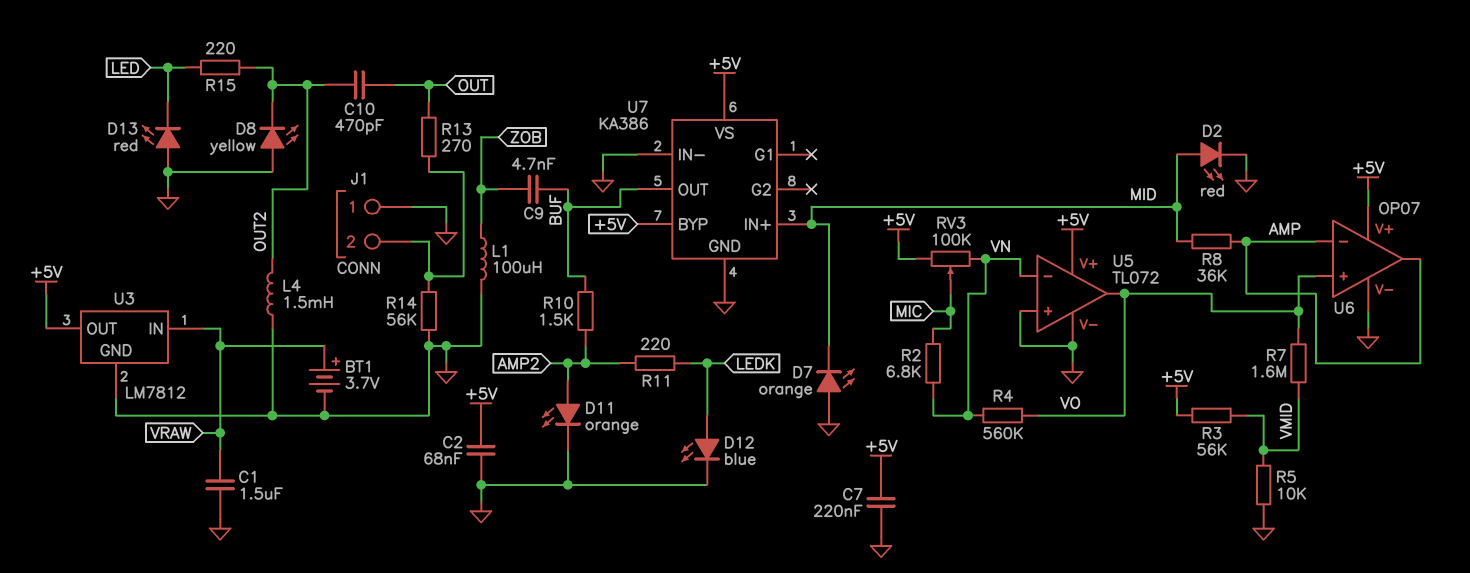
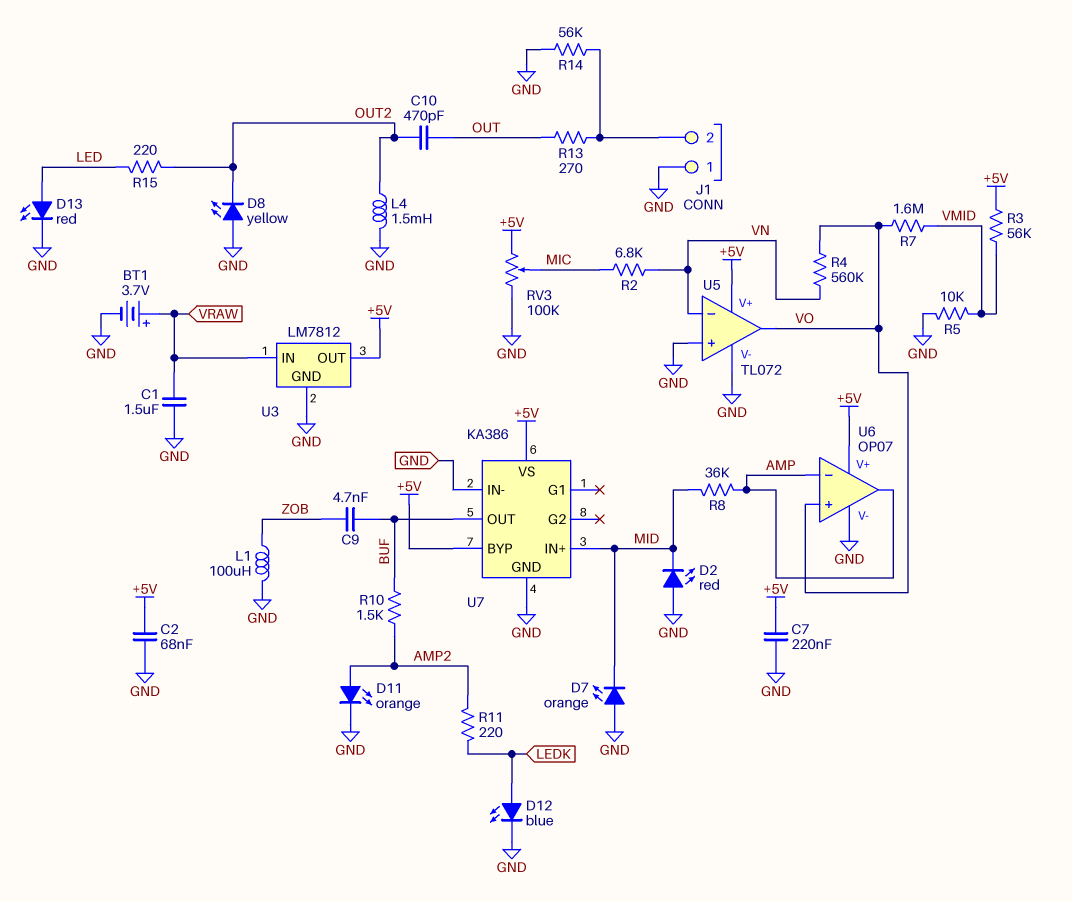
D2: LED red (A MID, K GND) -> LED red (A GND, K MID)
D13: LED red (A GND, K LED) -> LED red (A LED, K GND)
RV3: 100k (+5V, VN, wiper MIC) -> 100k (+5V, GND, wiper MIC)

